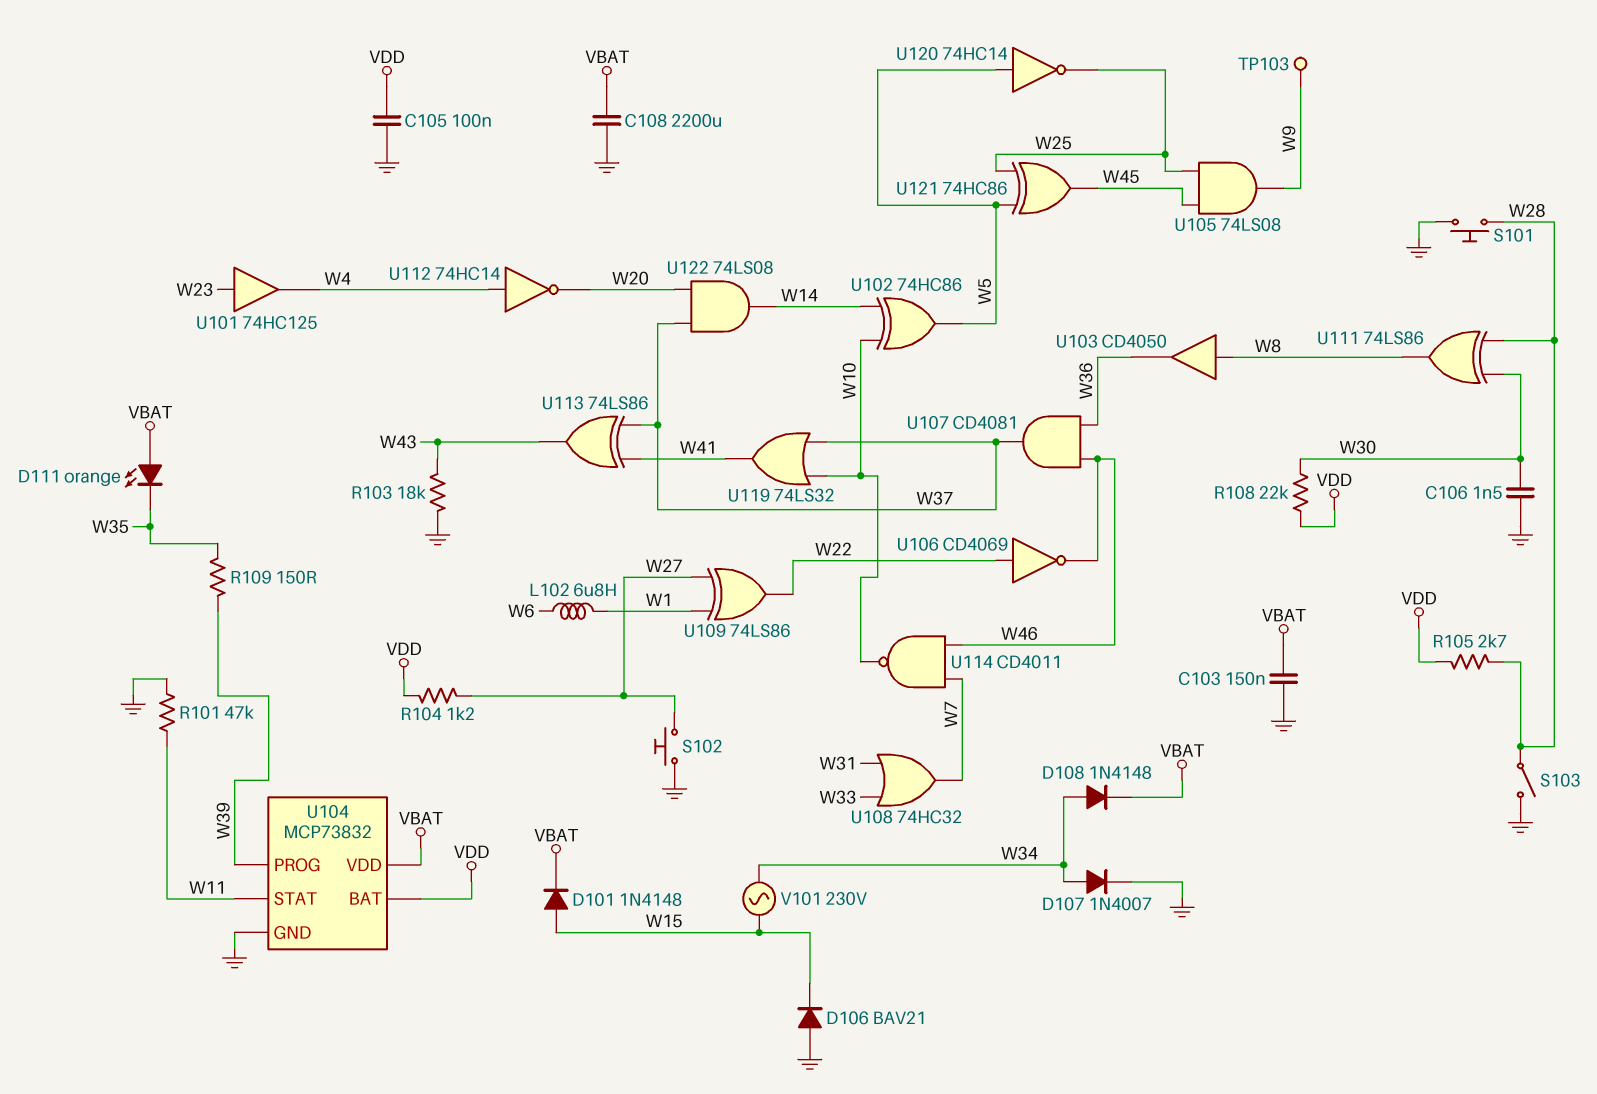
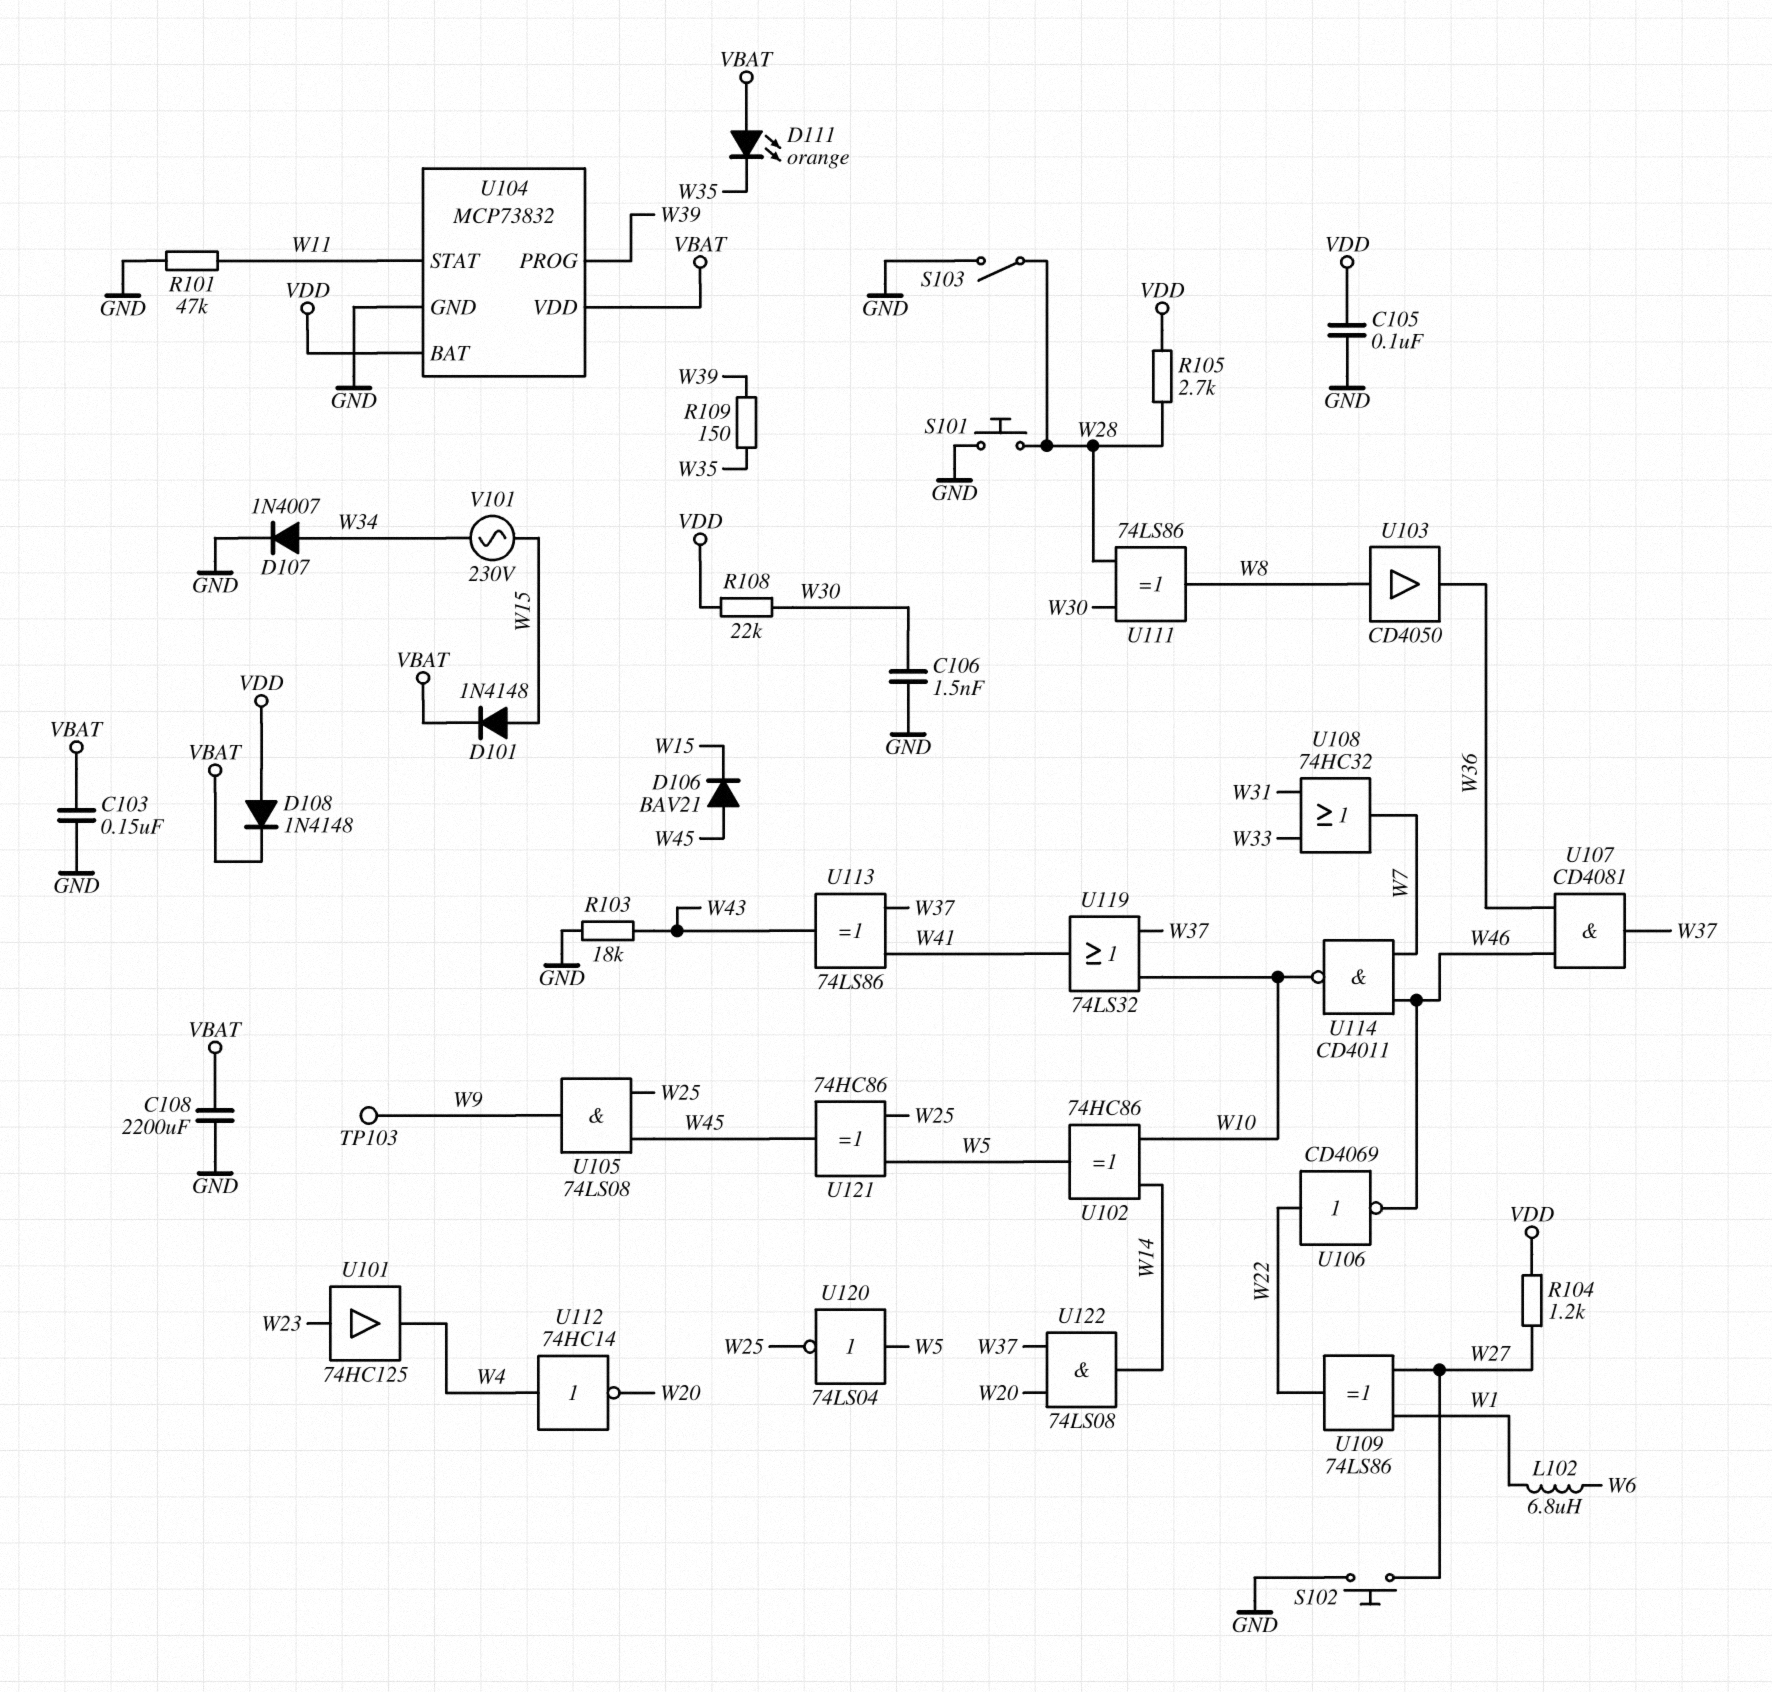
D106: diode BAV21 (A GND, K W15) -> diode BAV21 (A W45, K W15)
D108: diode 1N4148 (A W34, K VBAT) -> diode 1N4148 (A VDD, K VBAT)
U120: NOT 74HC14 (in W5, out W25) -> NOT 74LS04 (in W5, out W25)

